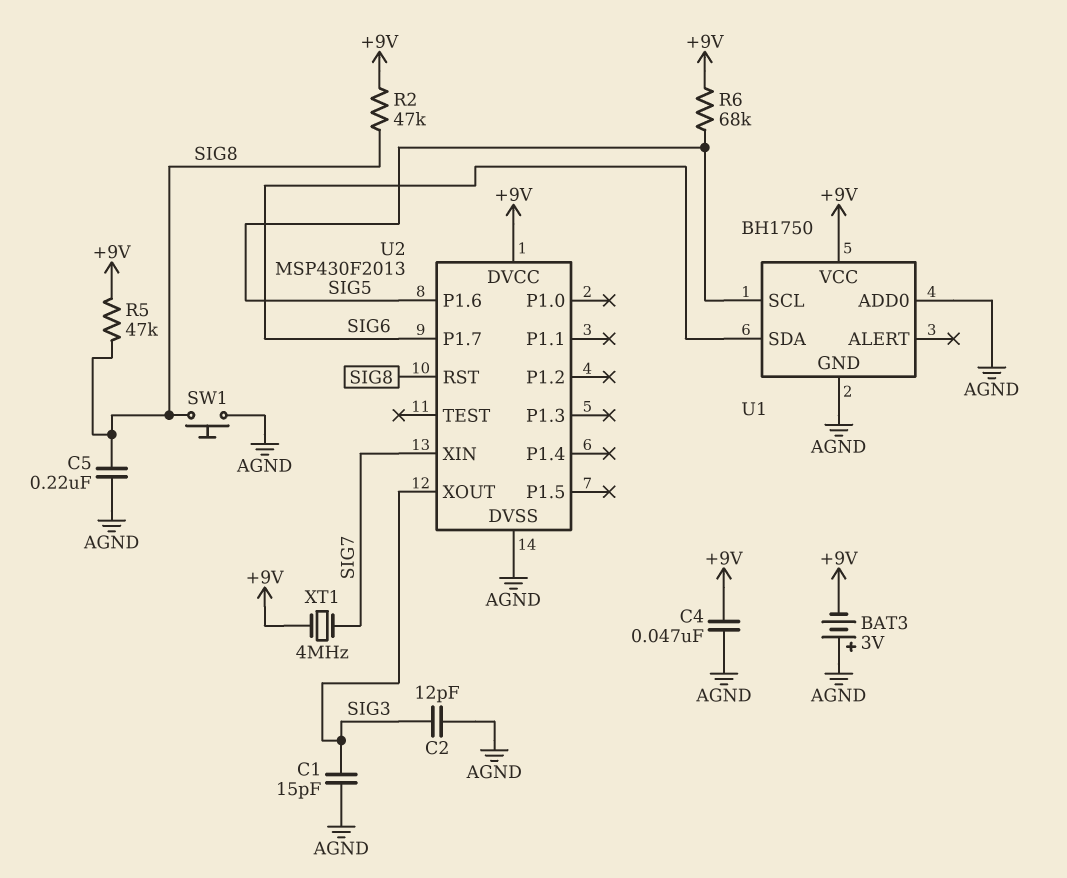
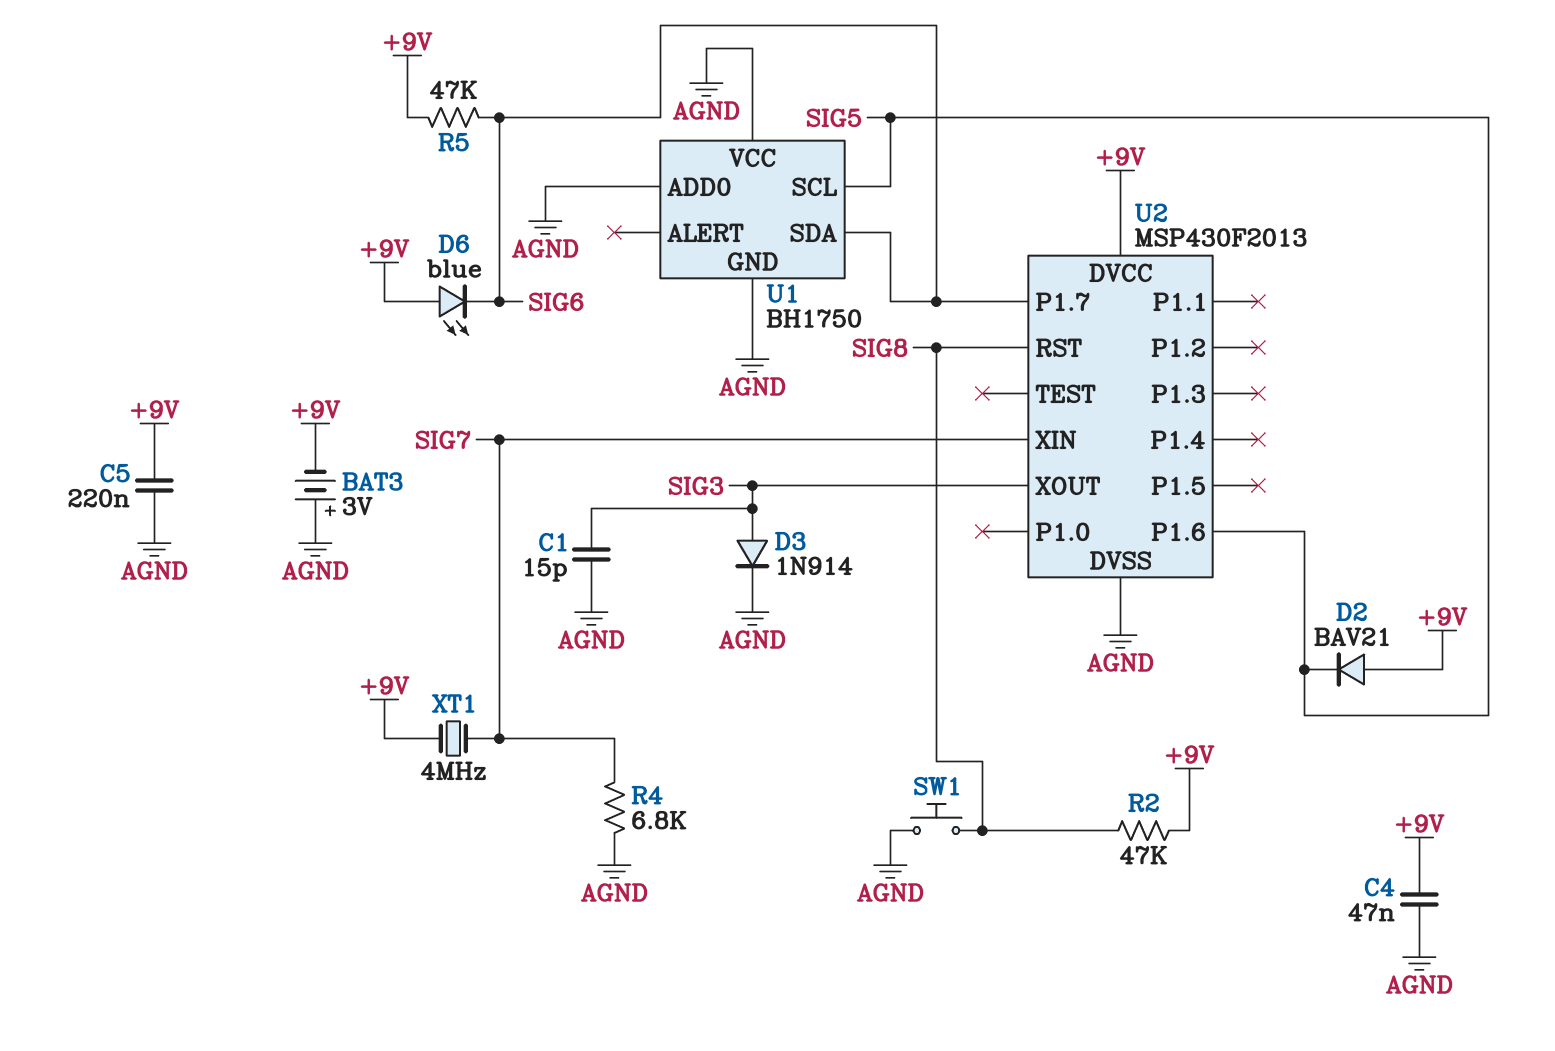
C2: 12pF (AGND, SIG3) -> none
C5: 220nF (AGND, SIG8) -> 220nF (+9V, AGND)
D2: none -> diode BAV21 (A +9V, K SIG5)
D3: none -> diode 1N914 (A SIG3, K AGND)
D6: none -> LED blue (A +9V, K SIG6)
R4: none -> 6.8k (AGND, SIG7)
R5: 47k (+9V, SIG8) -> 47k (+9V, SIG6)
R6: 68k (+9V, SIG5) -> none
U1 pin VCC: +9V -> AGND

